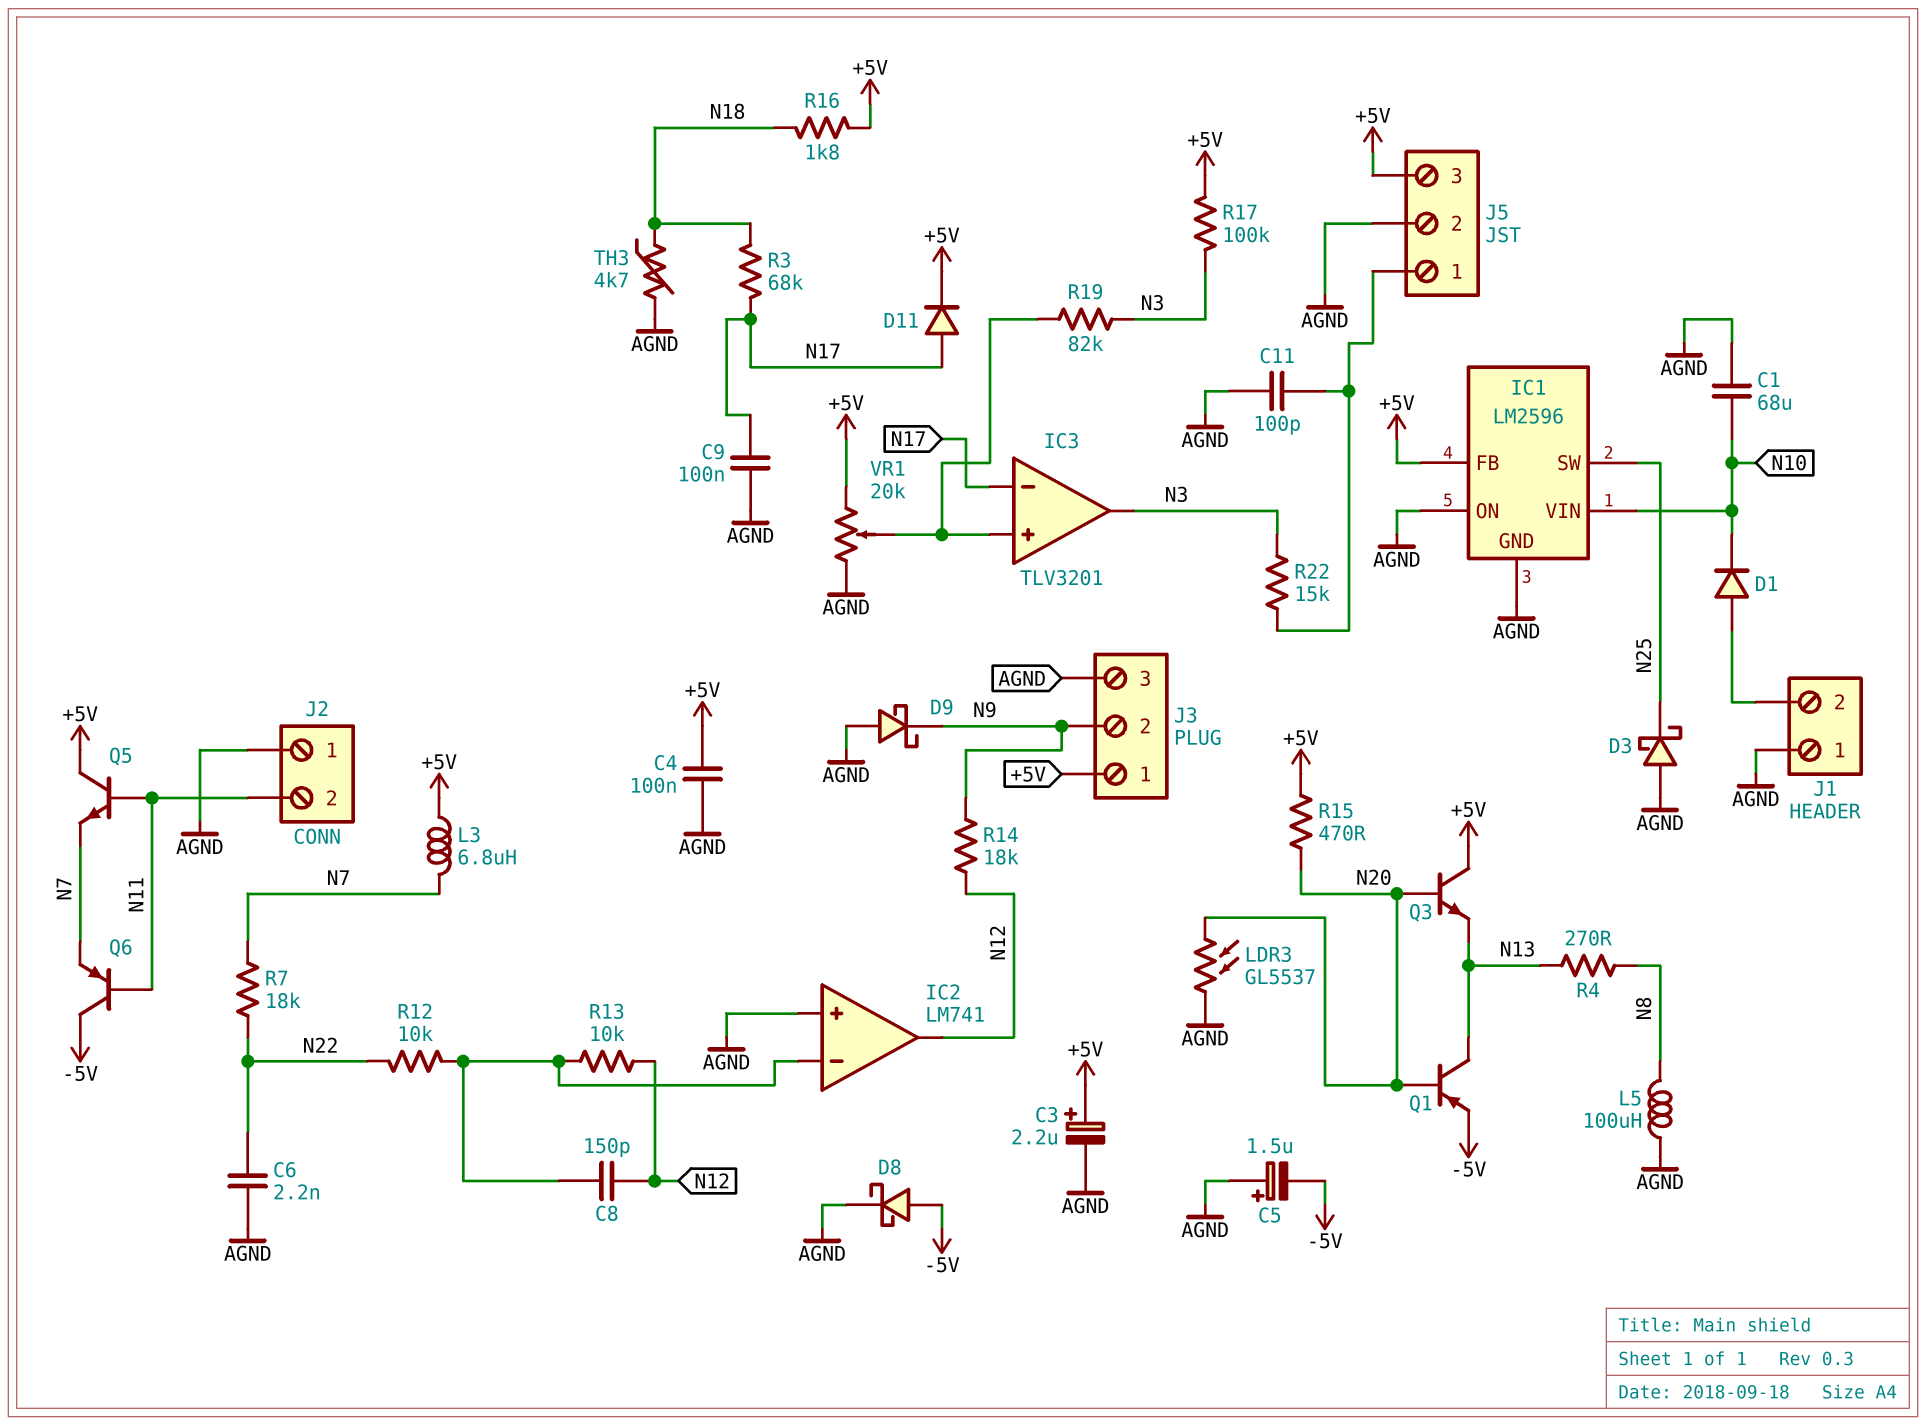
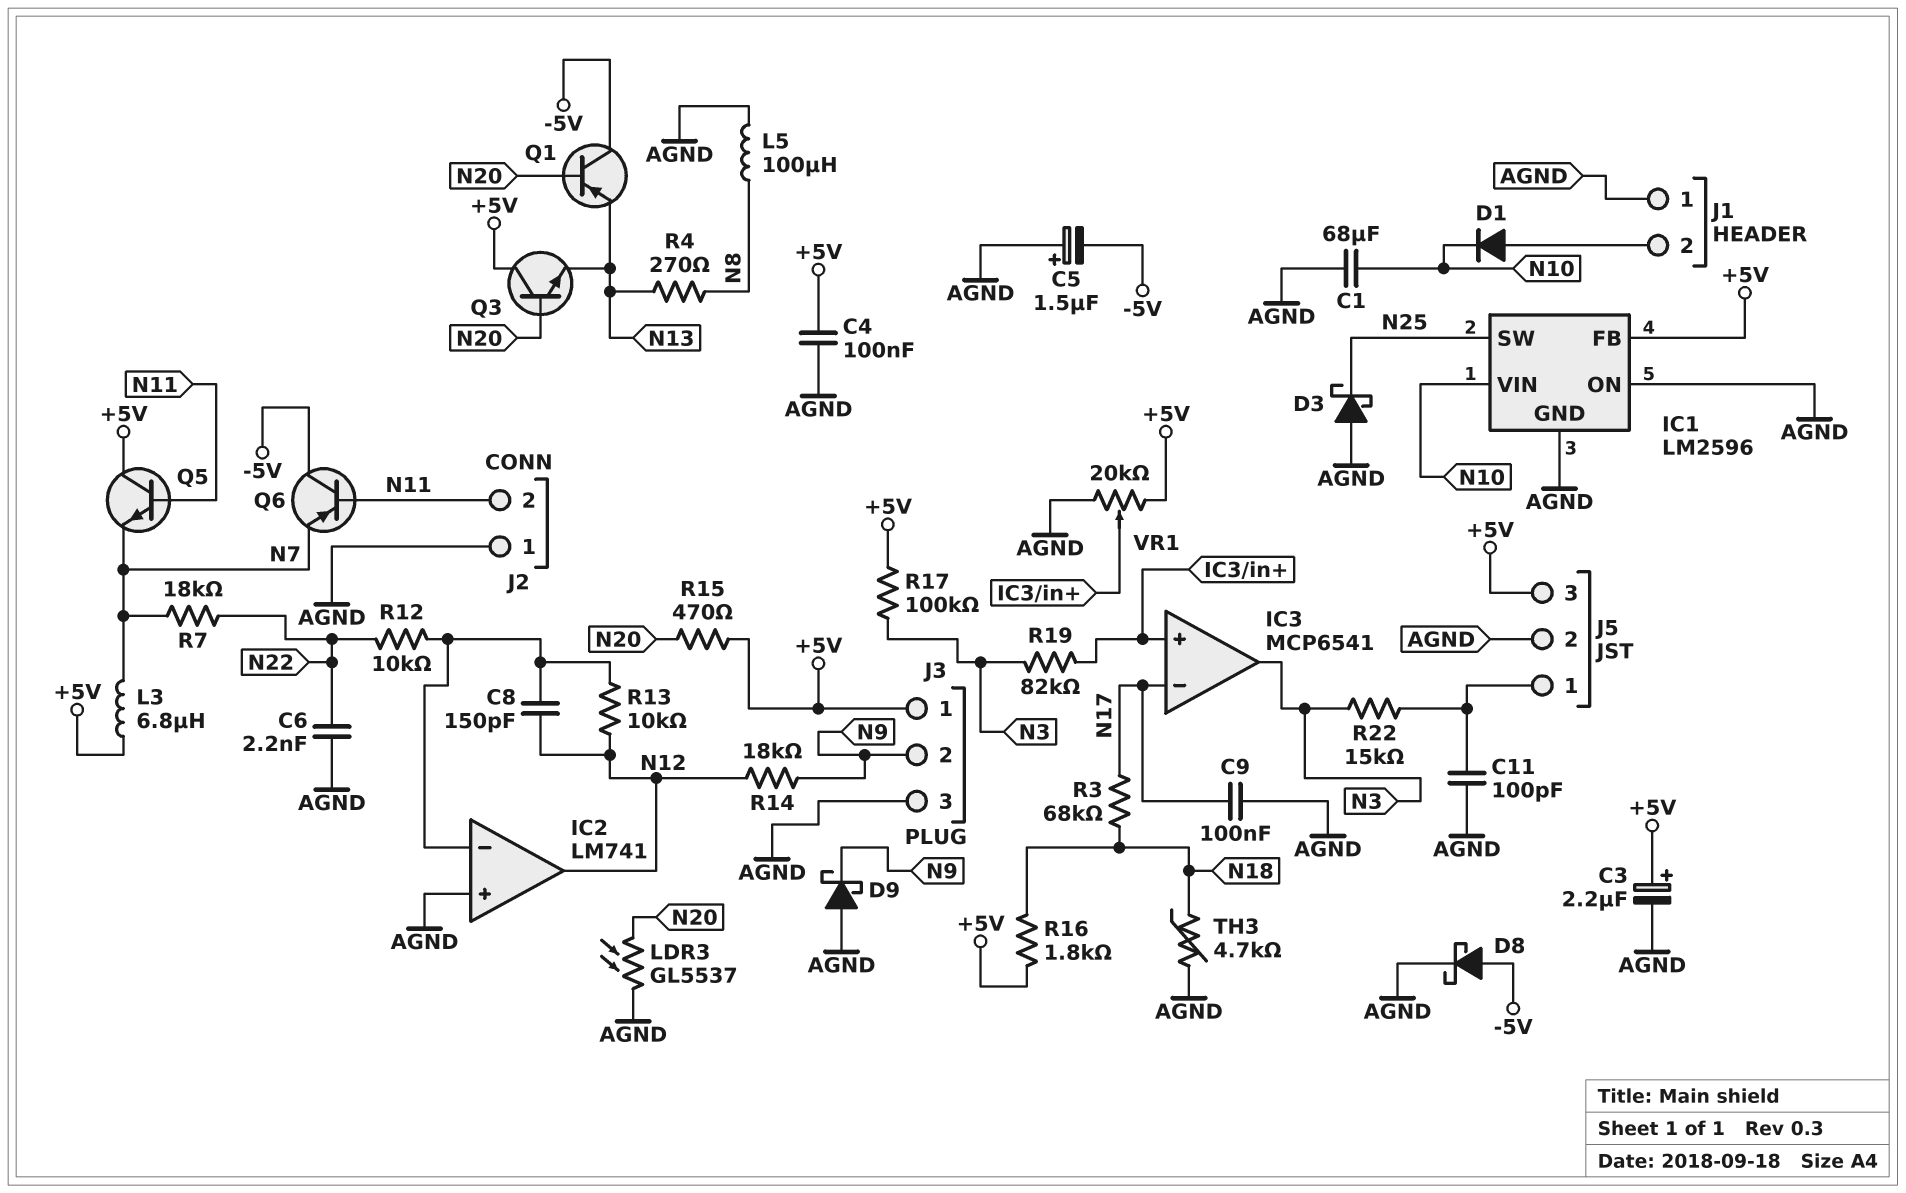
D11: diode (A N17, K +5V) -> none
IC3: TLV3201 -> MCP6541
Q1: PNP (B N20, C N13, E -5V) -> PNP (B N20, C -5V, E N13)

